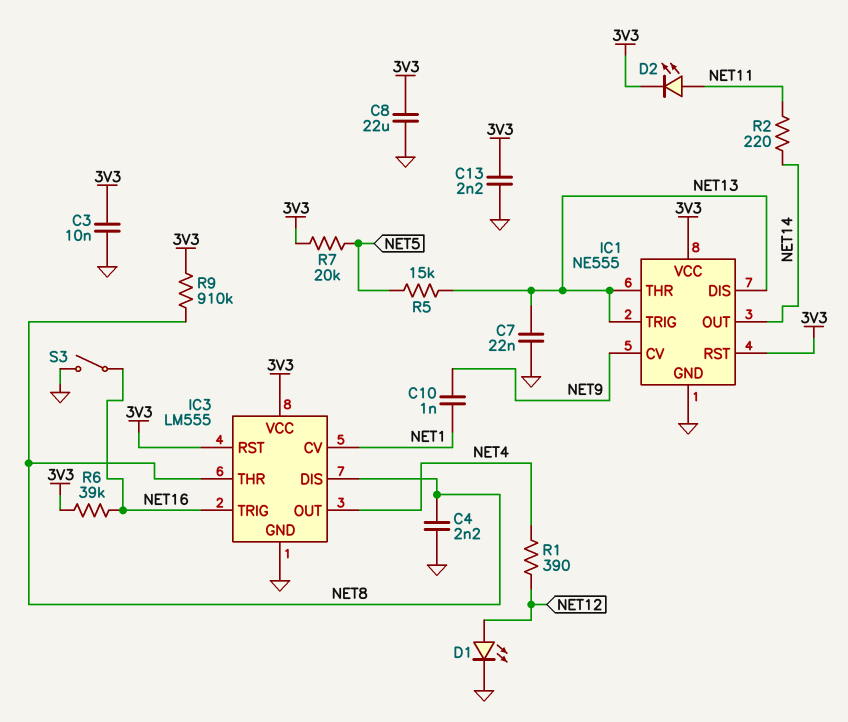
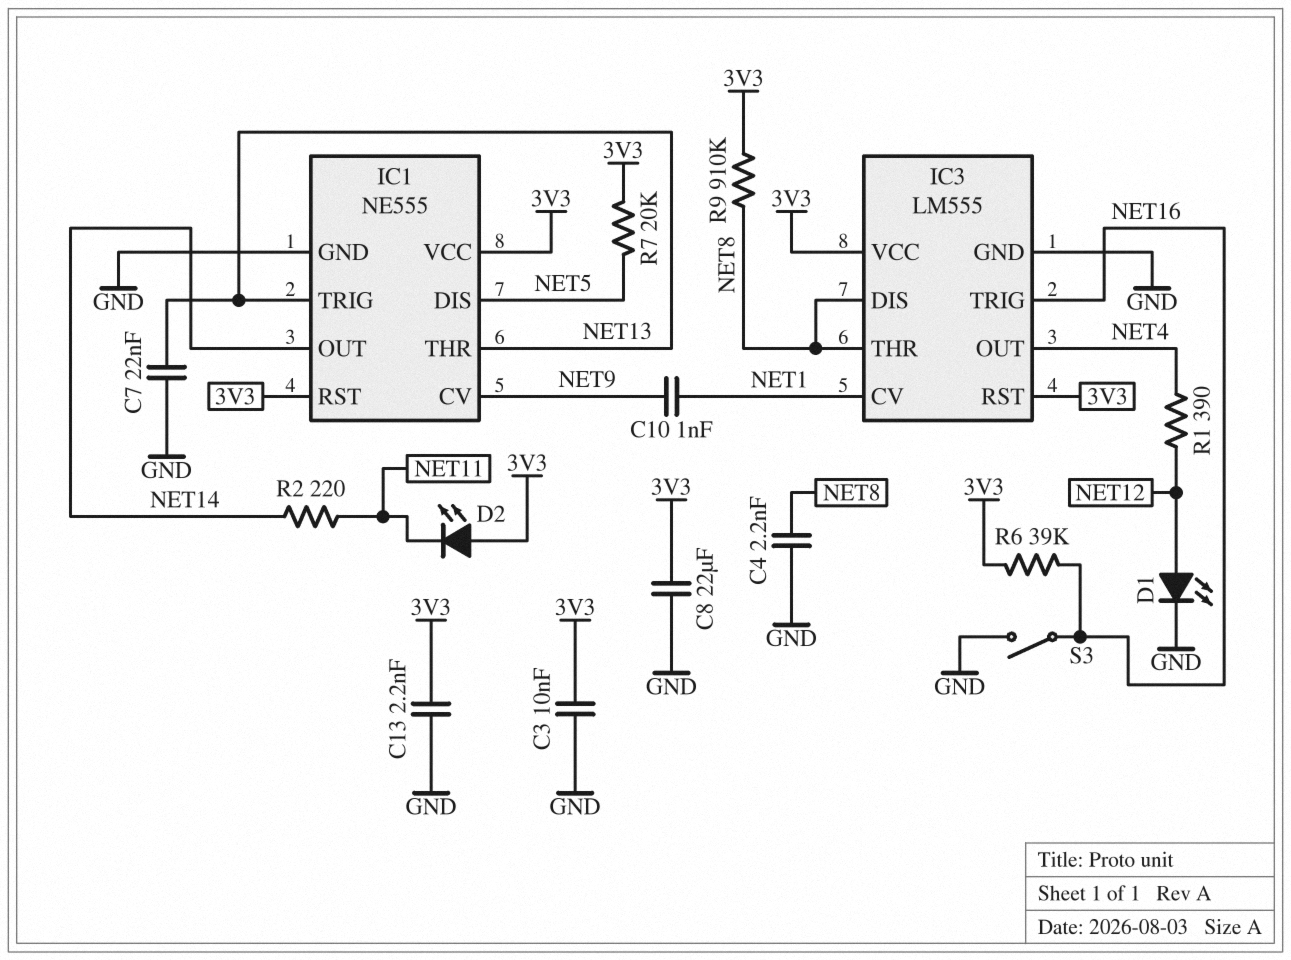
D2: LED (A NET11, K 3V3) -> LED (A 3V3, K NET11)
IC1 pin DIS: NET13 -> NET5
R5: 15k (NET5, NET13) -> none

